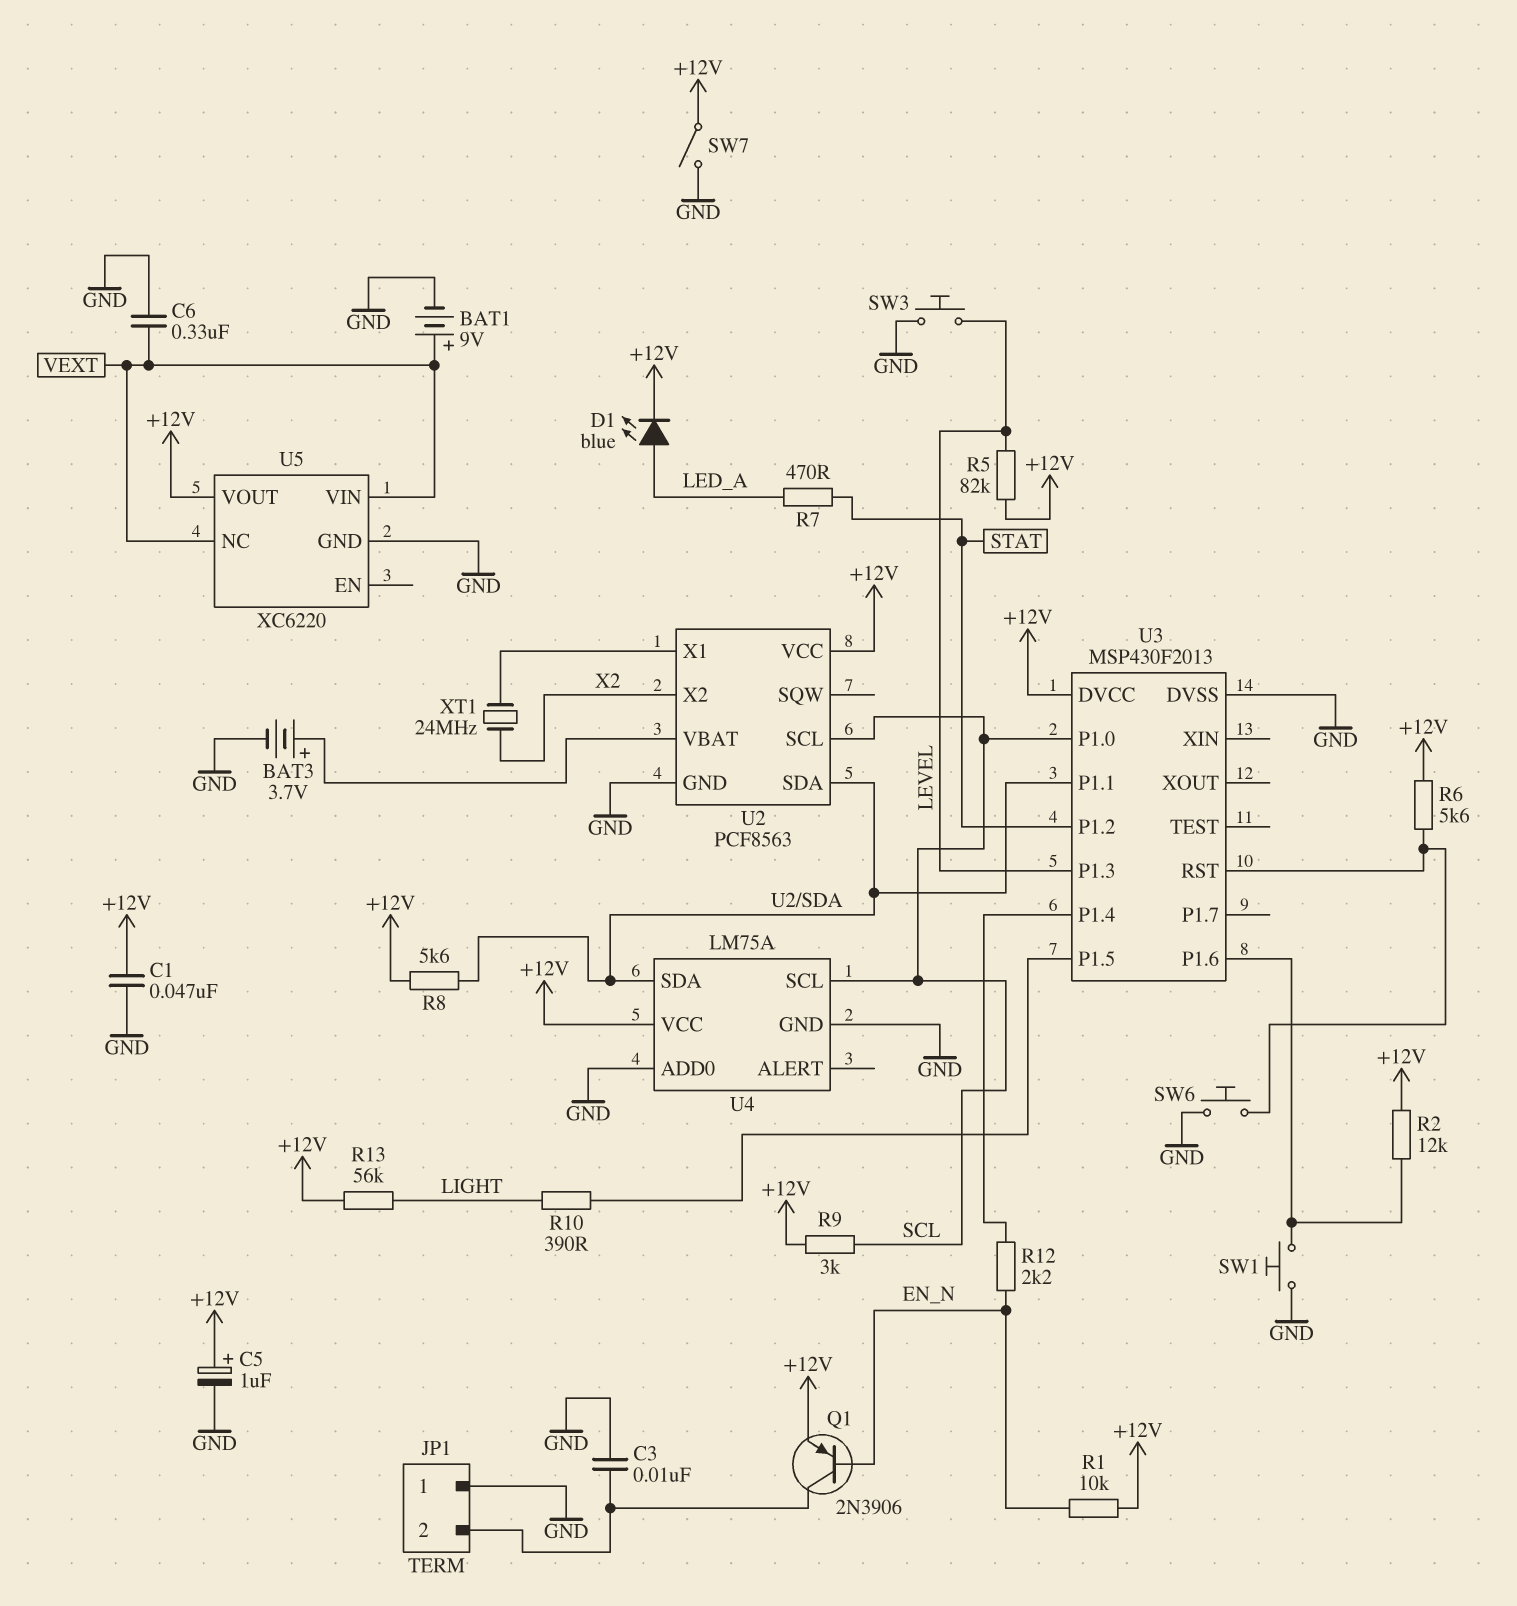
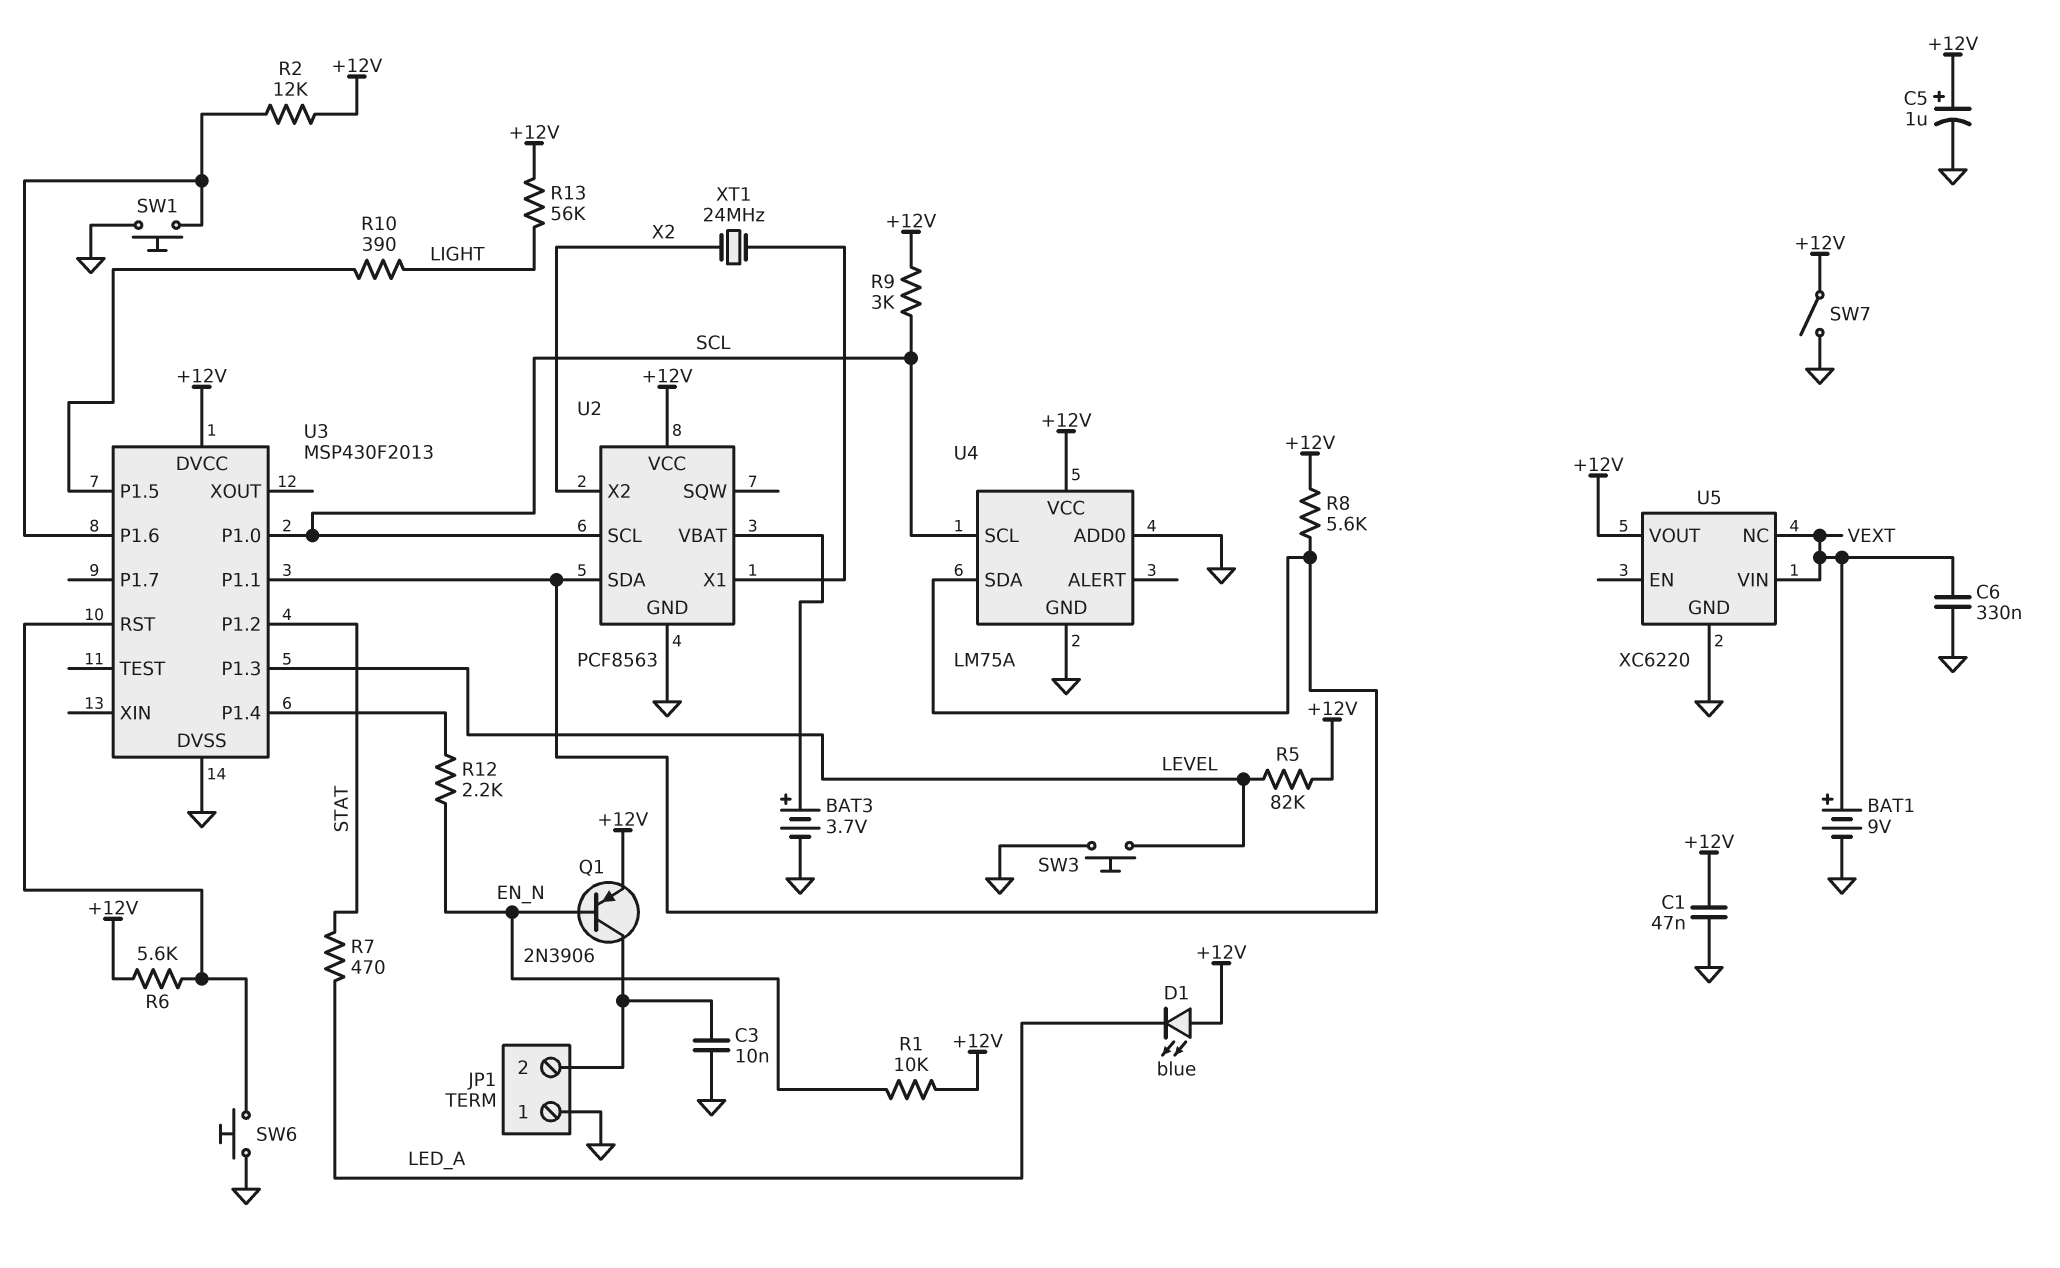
D1: LED blue (A LED_A, K +12V) -> LED blue (A +12V, K LED_A)

